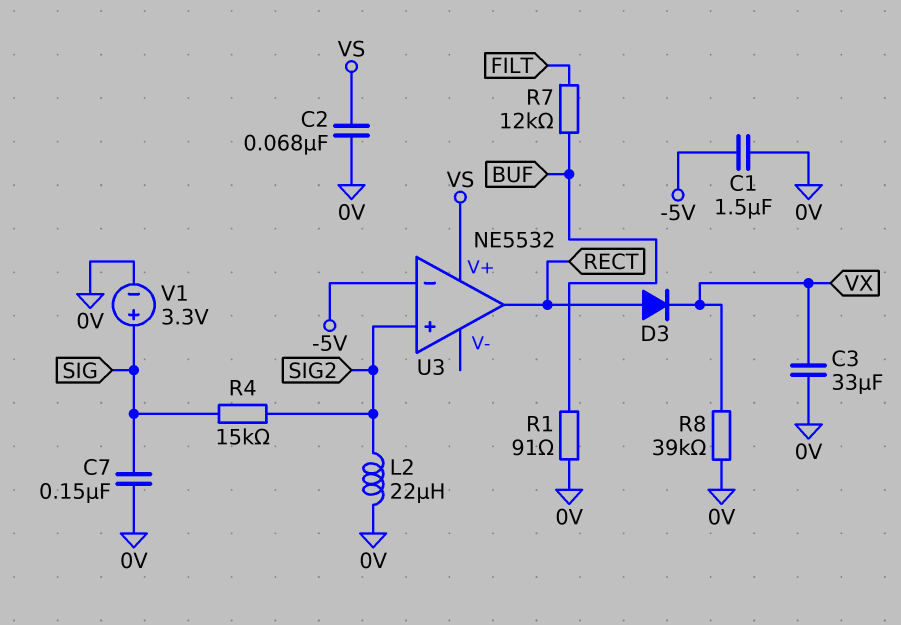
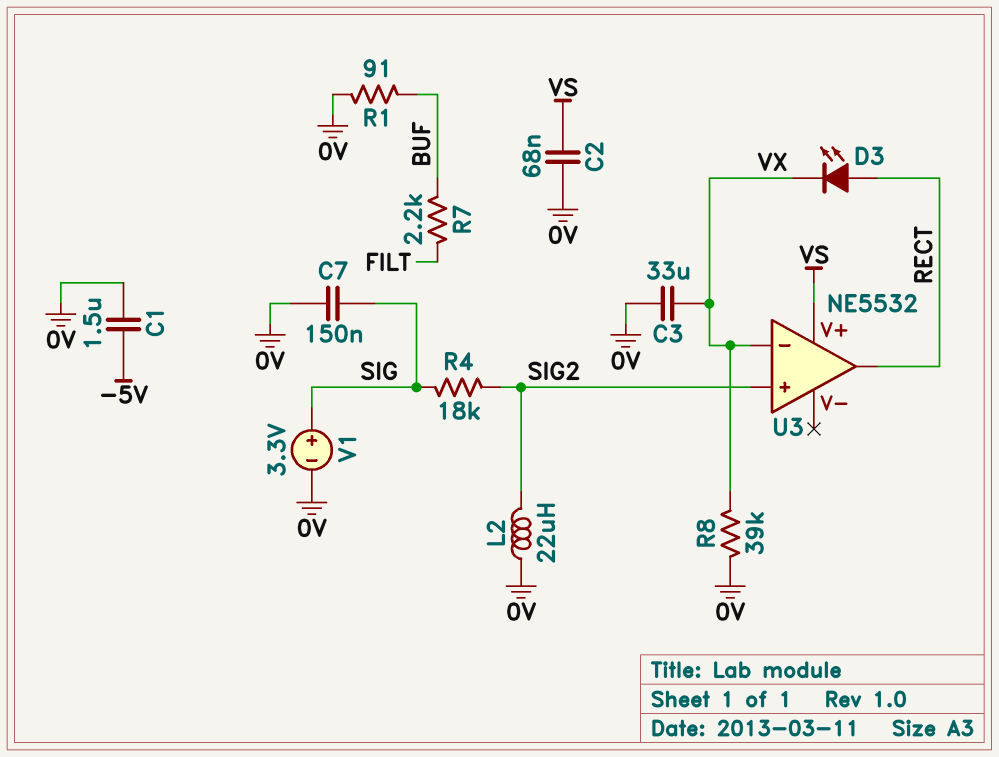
D3: diode (A RECT, K VX) -> LED (A RECT, K VX)
R4: 15k (SIG, SIG2) -> 18k (SIG, SIG2)
R7: 12k (BUF, FILT) -> 2.2k (BUF, FILT)
U3 pin in-: -5V -> VX

